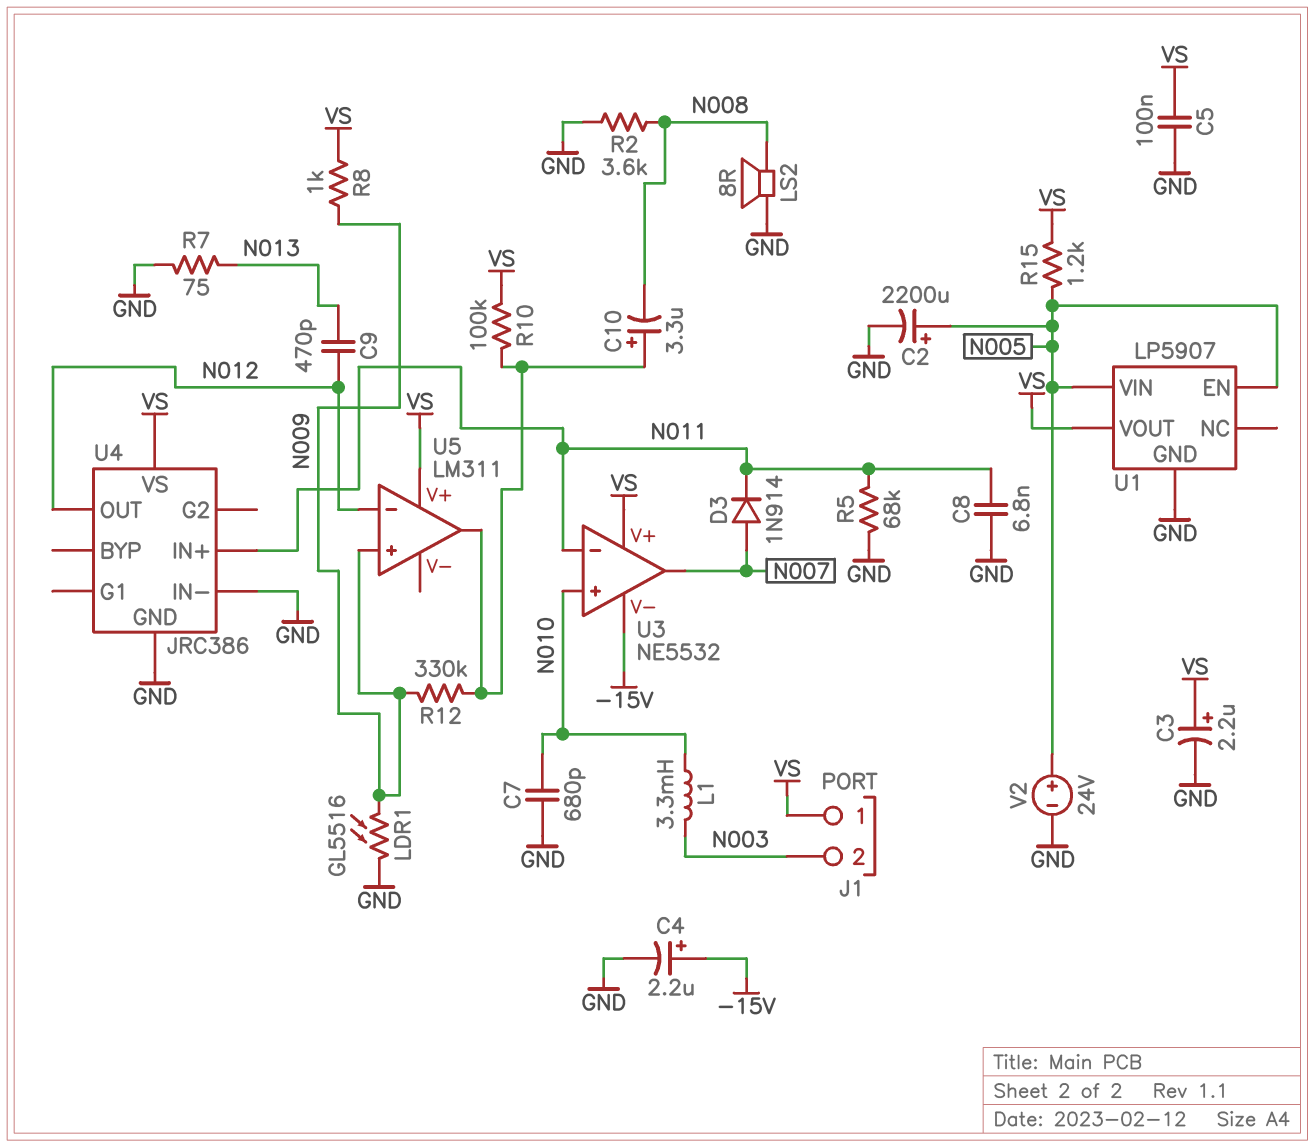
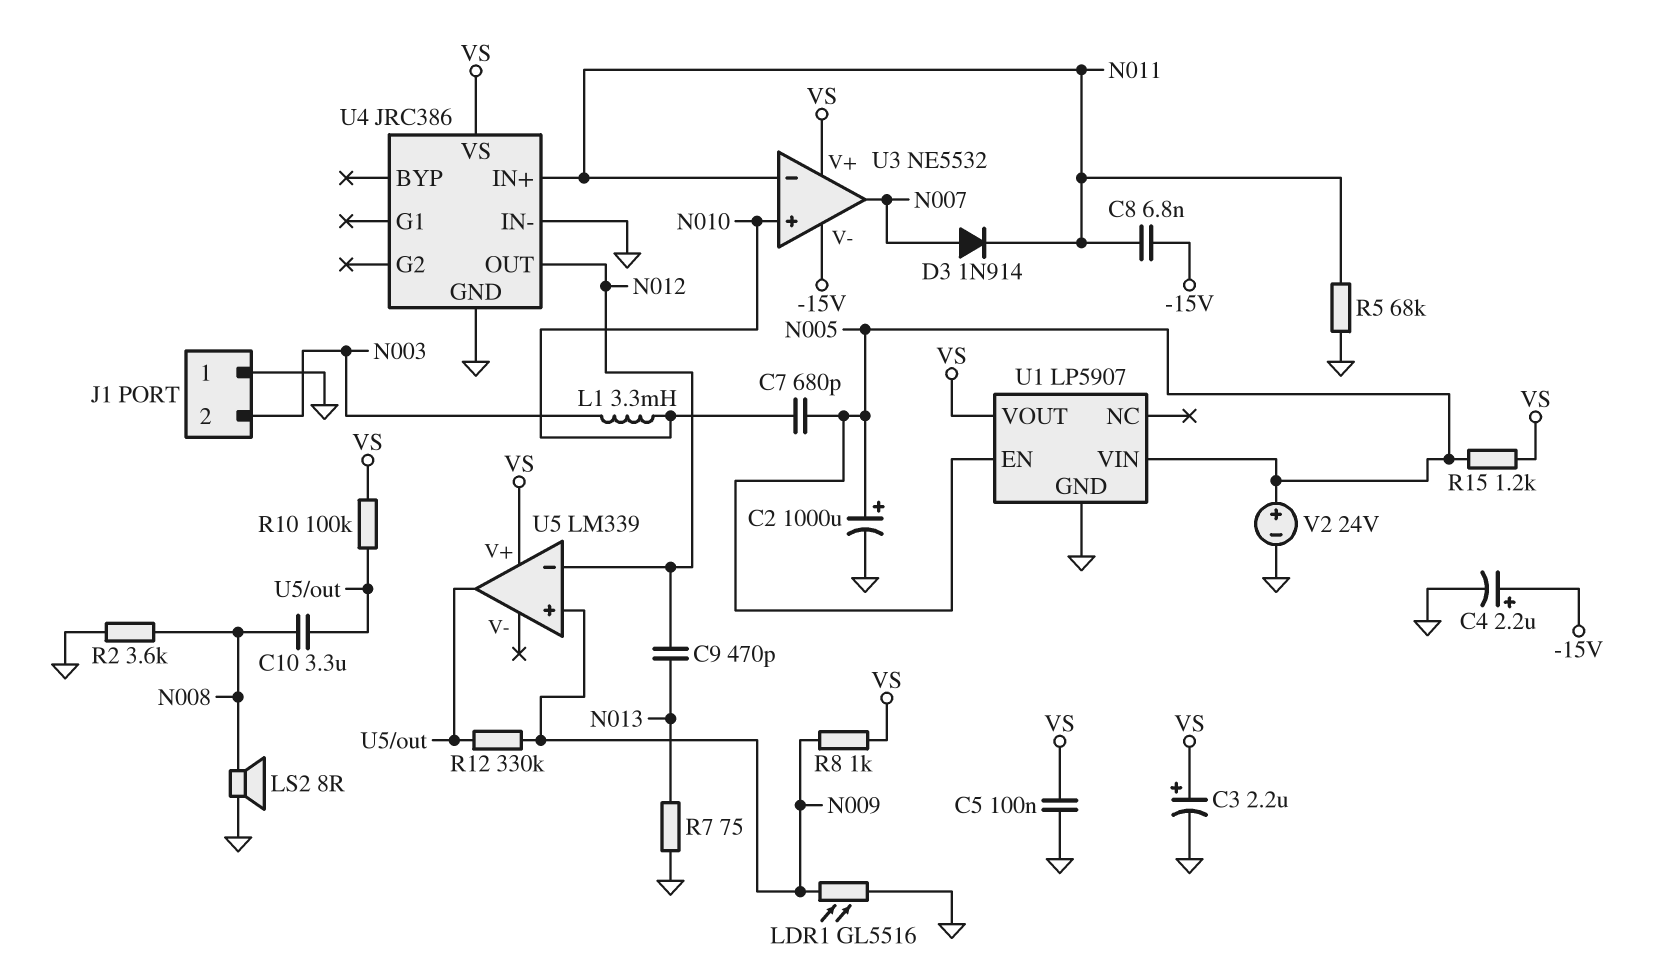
C2: 2200uF (plus N005, minus GND) -> 1000uF (plus N005, minus GND)
C7: 680pF (GND, N010) -> 680pF (N005, N010)
C8: 6.8nF (GND, N011) -> 6.8nF (-15V, N011)
C10: 3.3uF (plus U5/out, minus N008) -> 3.3uF (N008, U5/out)
J1 pin 1: VS -> GND
U5: LM311 -> LM339

